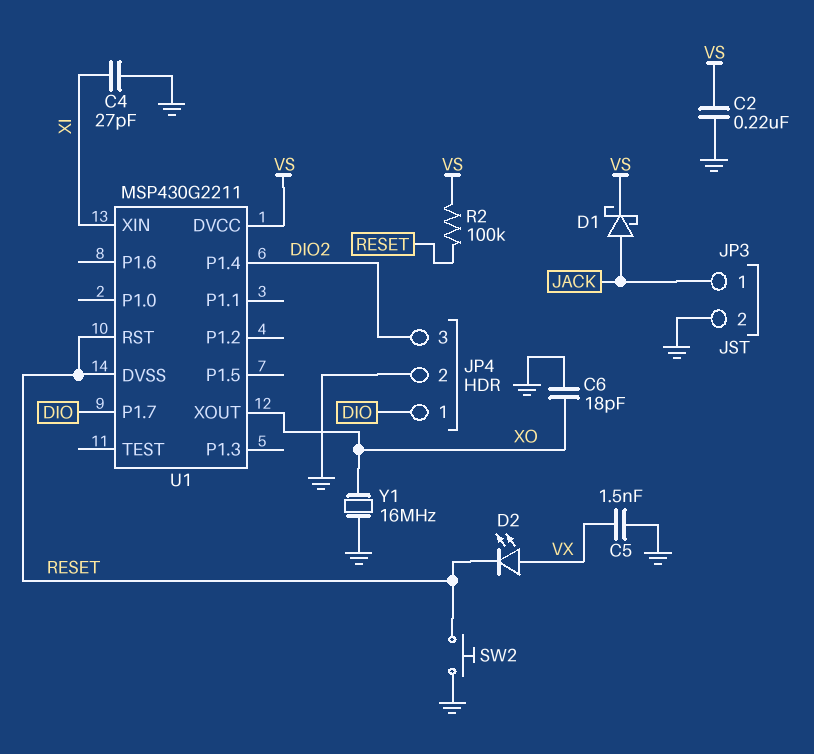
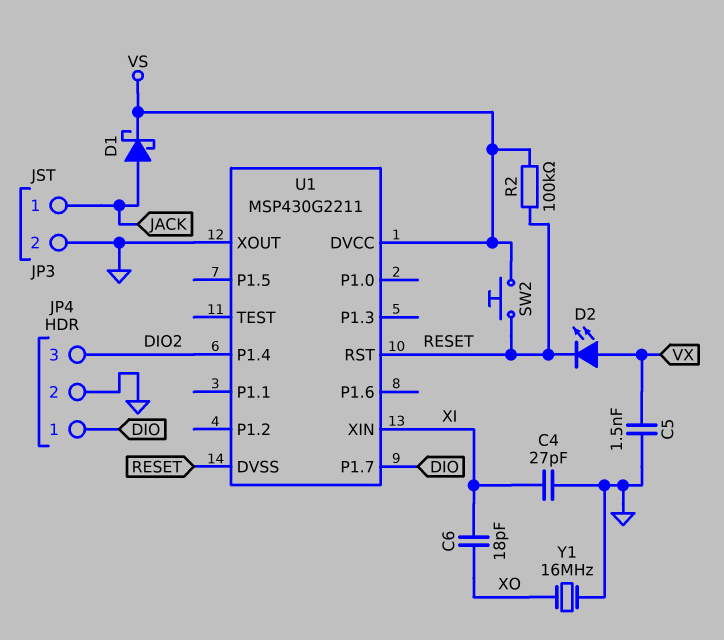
C2: 220nF (GND, VS) -> none
C6: 18pF (GND, XO) -> 18pF (XI, XO)
SW2: button (GND, RESET) -> button (RESET, VS)
U1 pin XOUT: XO -> GND

